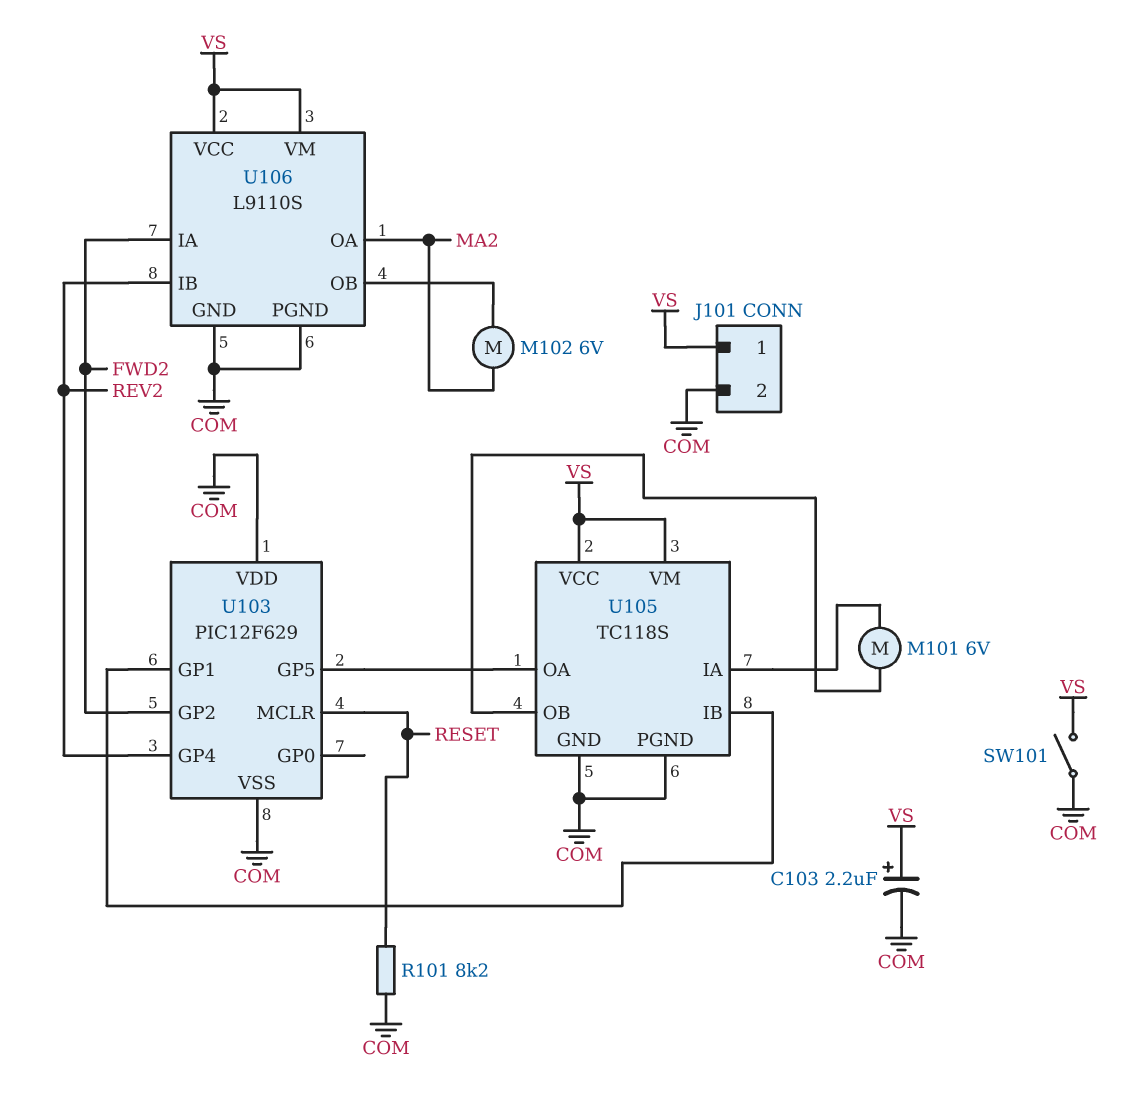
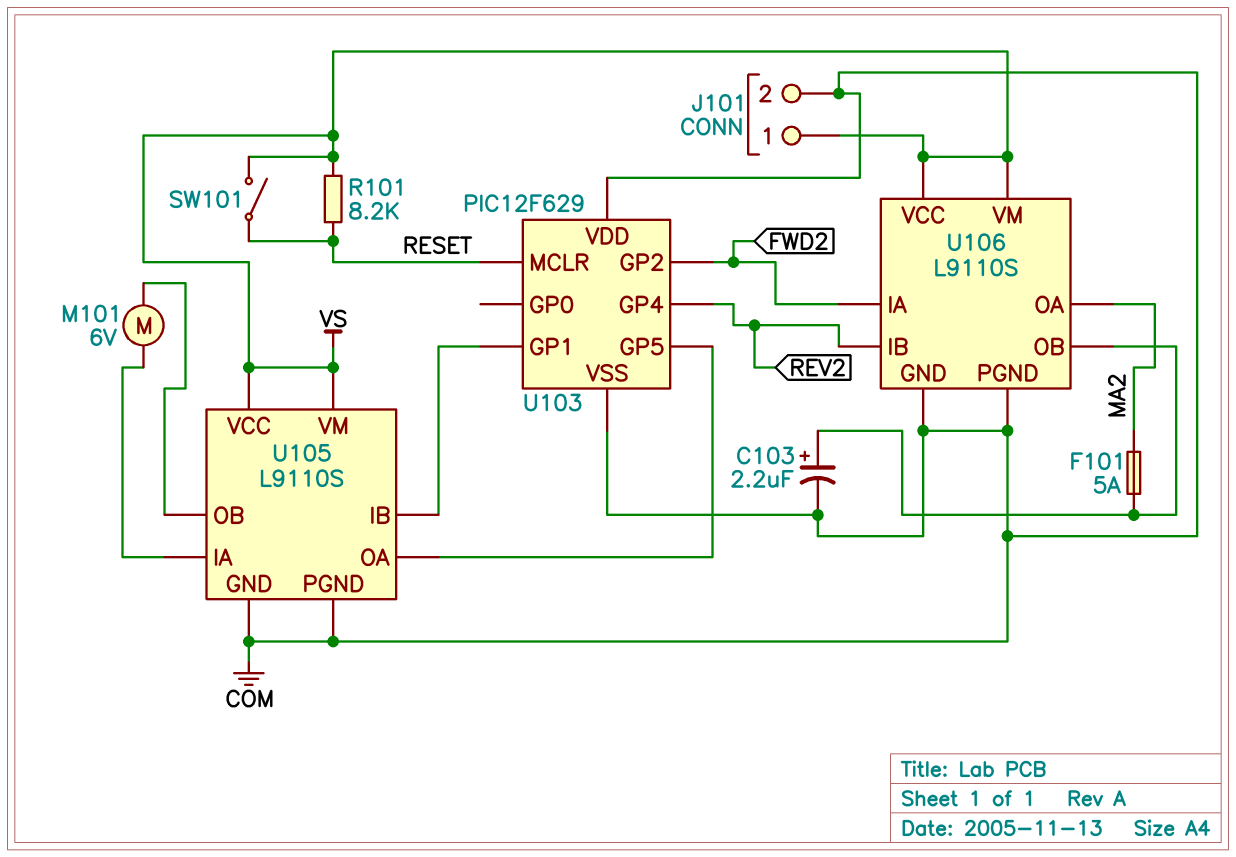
C103: 2.2uF (plus VS, minus COM) -> 2.2uF (plus U106/OB, minus COM)
F101: none -> 5A (MA2, U106/OB)
M102: motor 6V (MA2, U106/OB) -> none
R101: 8.2k (COM, RESET) -> 8.2k (RESET, VS)
SW101: switch (COM, VS) -> switch (RESET, VS)
U105: TC118S -> L9110S

